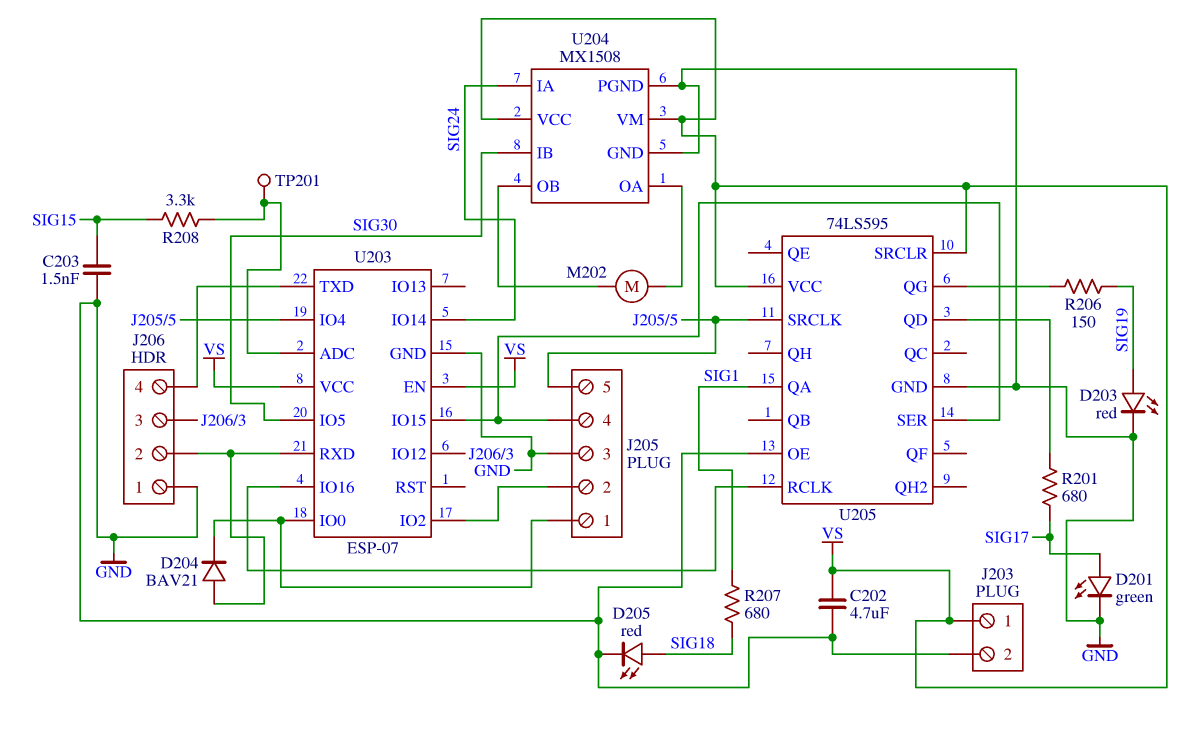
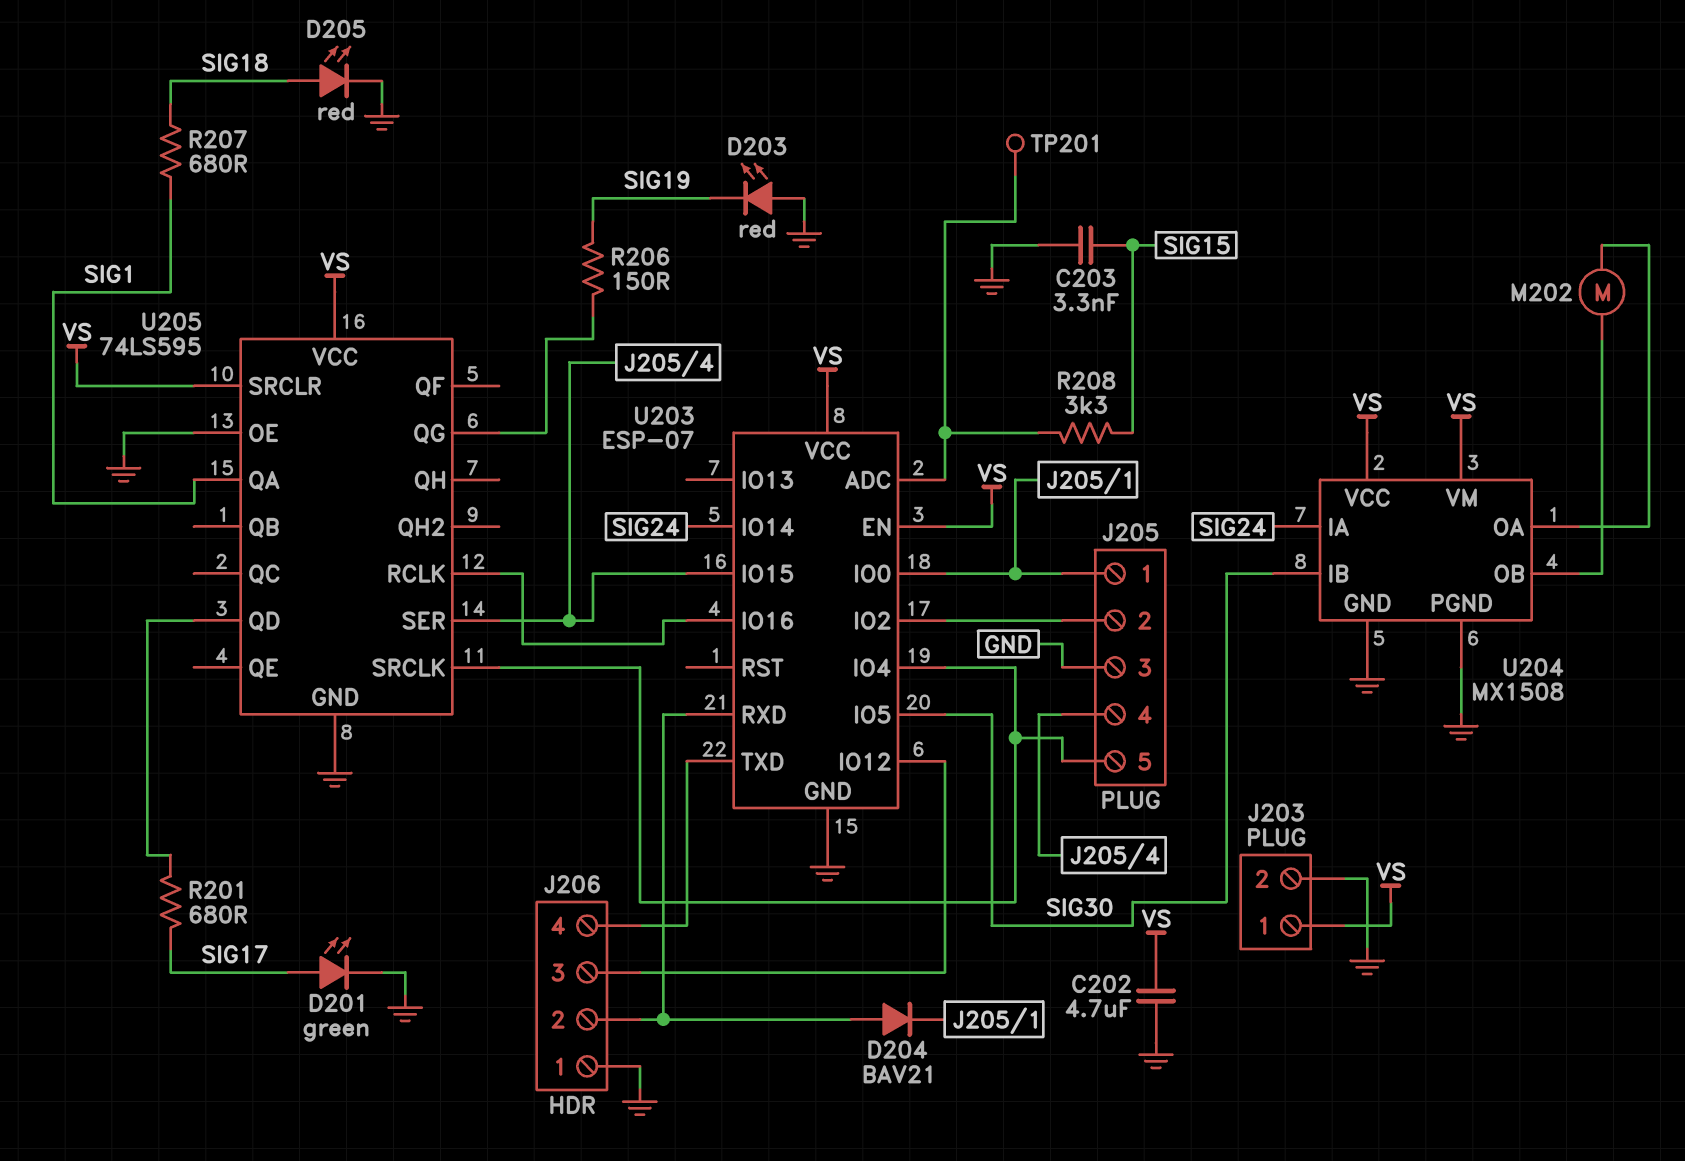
C203: 1.5nF (GND, SIG15) -> 3.3nF (GND, SIG15)
D203: LED red (A SIG19, K GND) -> LED red (A GND, K SIG19)

